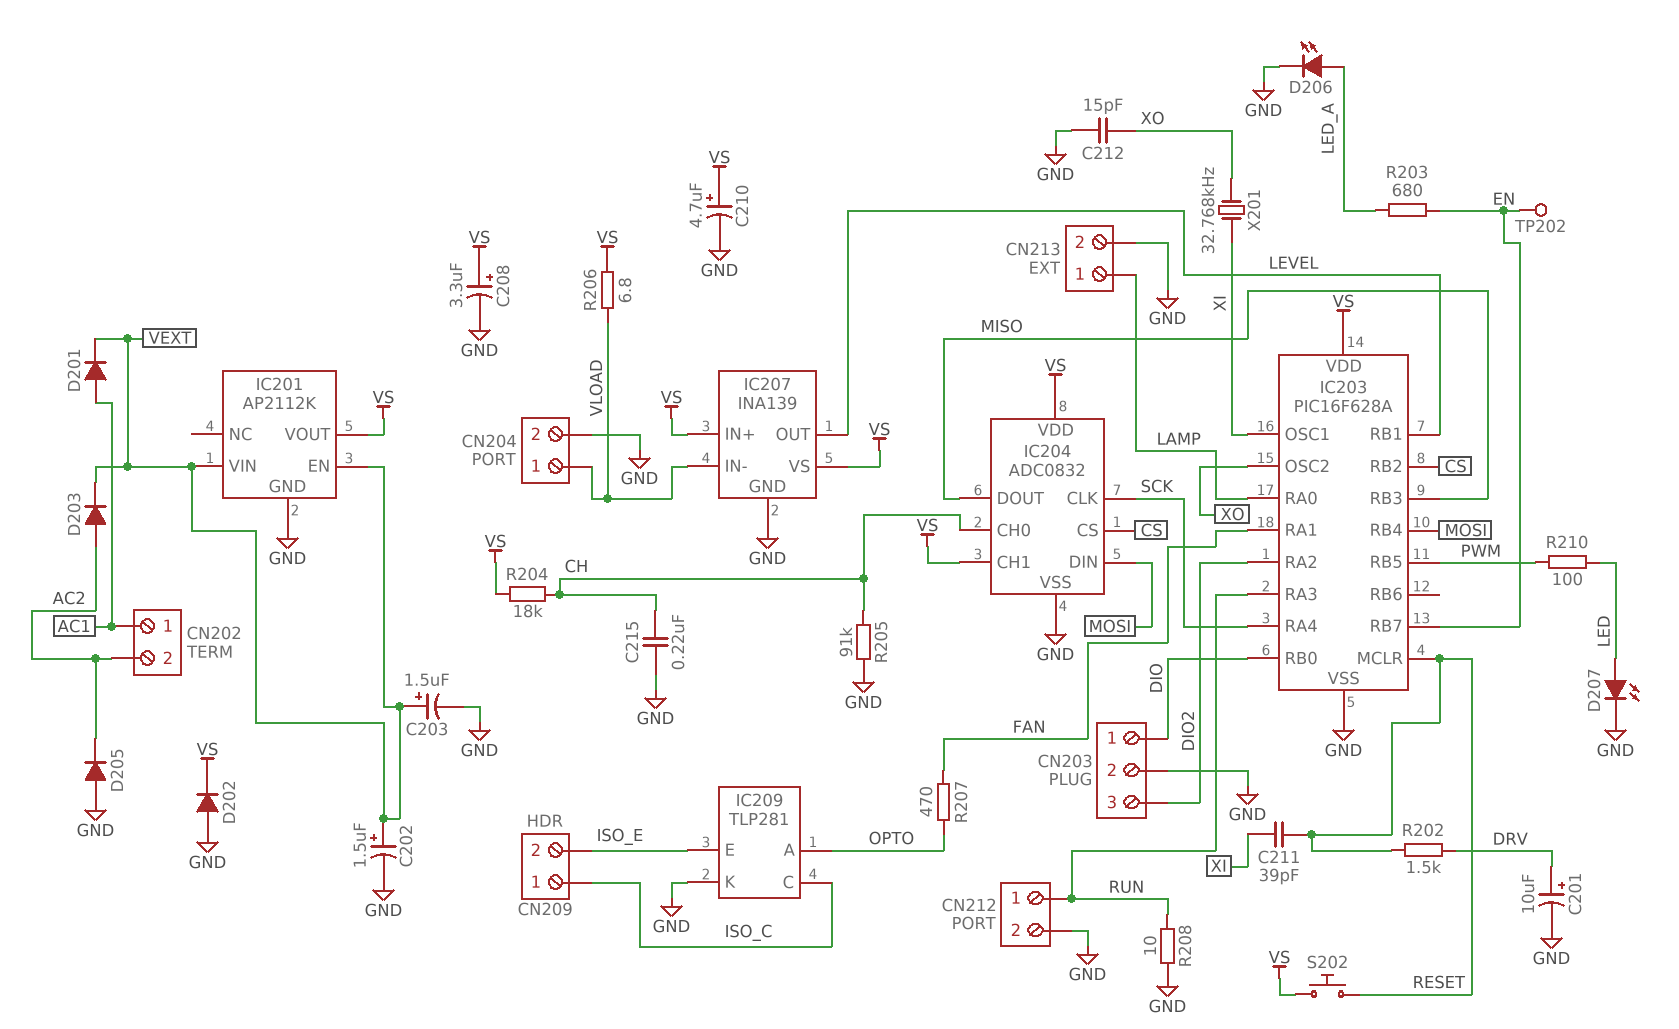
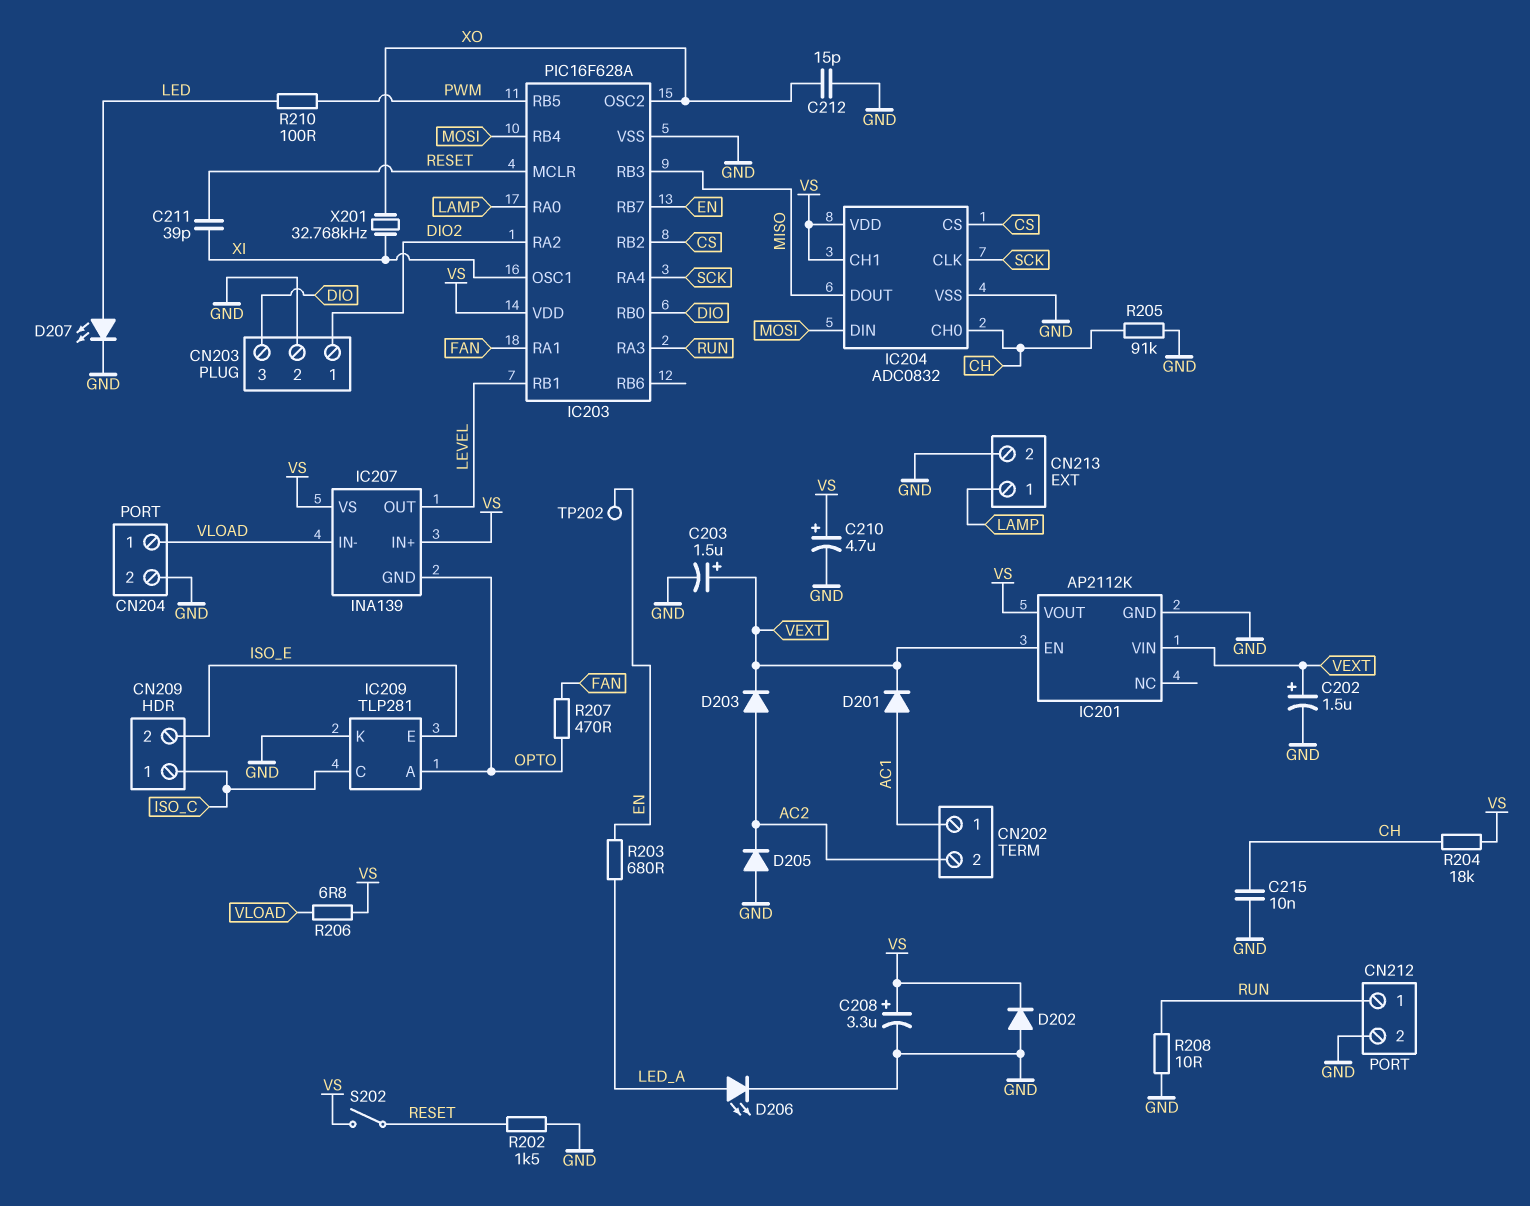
C201: 10uF (plus DRV, minus GND) -> none
C215: 220nF (CH, GND) -> 10nF (CH, GND)
CN203 pin 1: DIO -> DIO2
CN203 pin 3: DIO2 -> DIO
IC207 pin GND: GND -> OPTO
R202: 1.5k (DRV, RESET) -> 1.5k (GND, RESET)
S202: button (RESET, VS) -> switch (RESET, VS)

